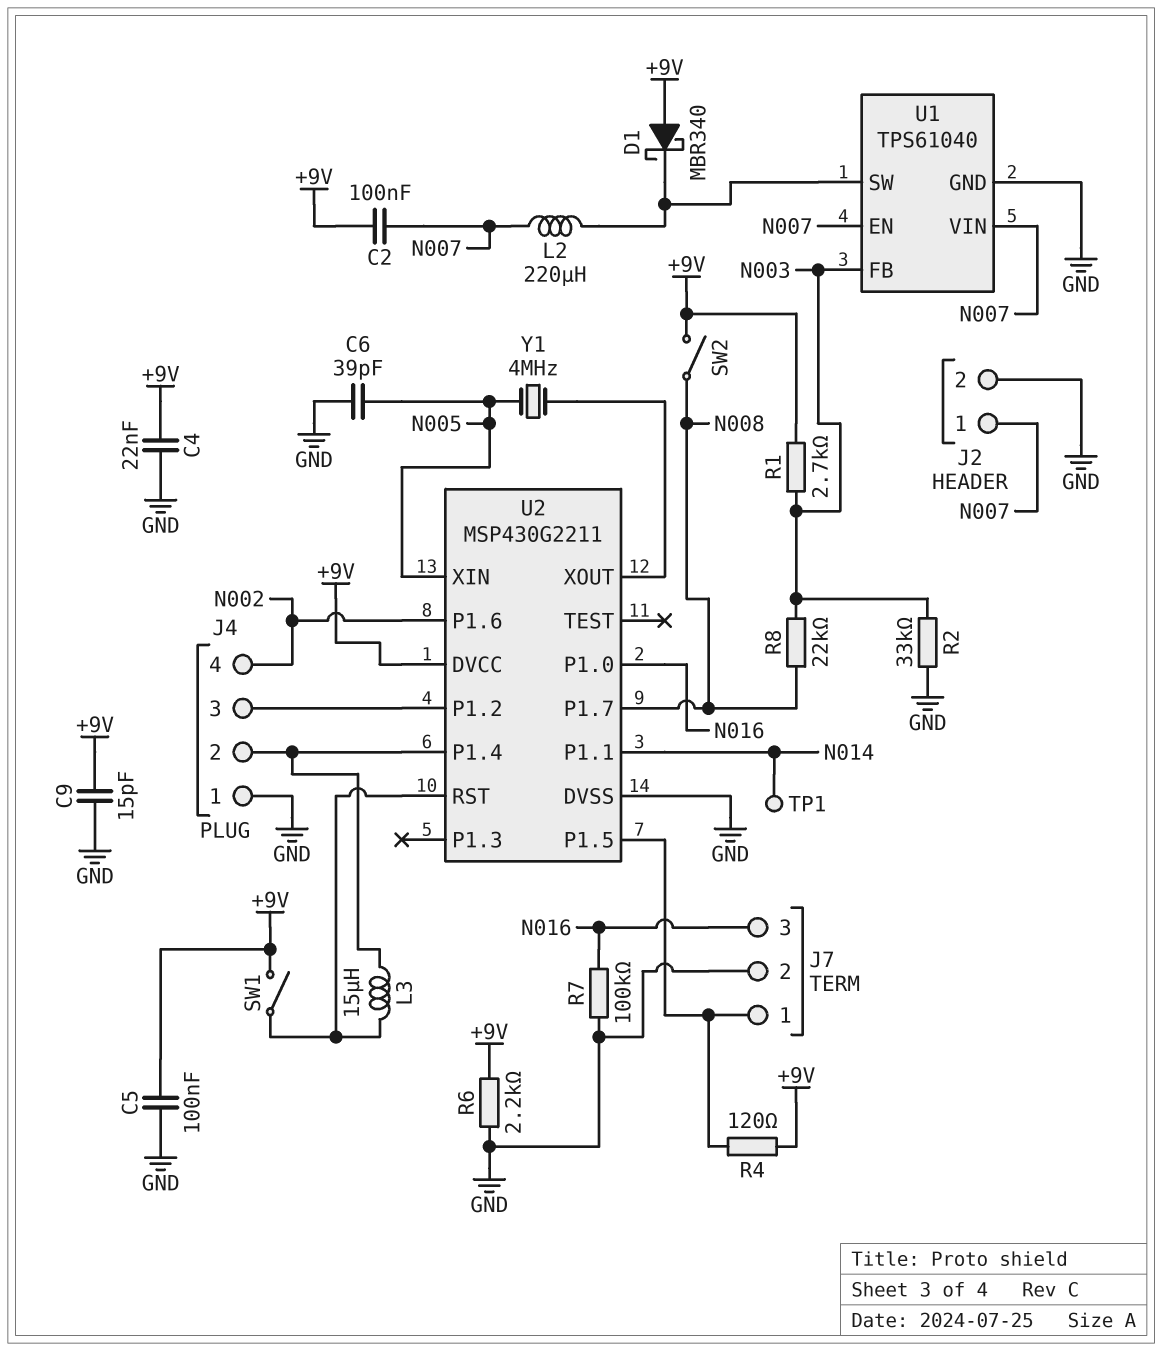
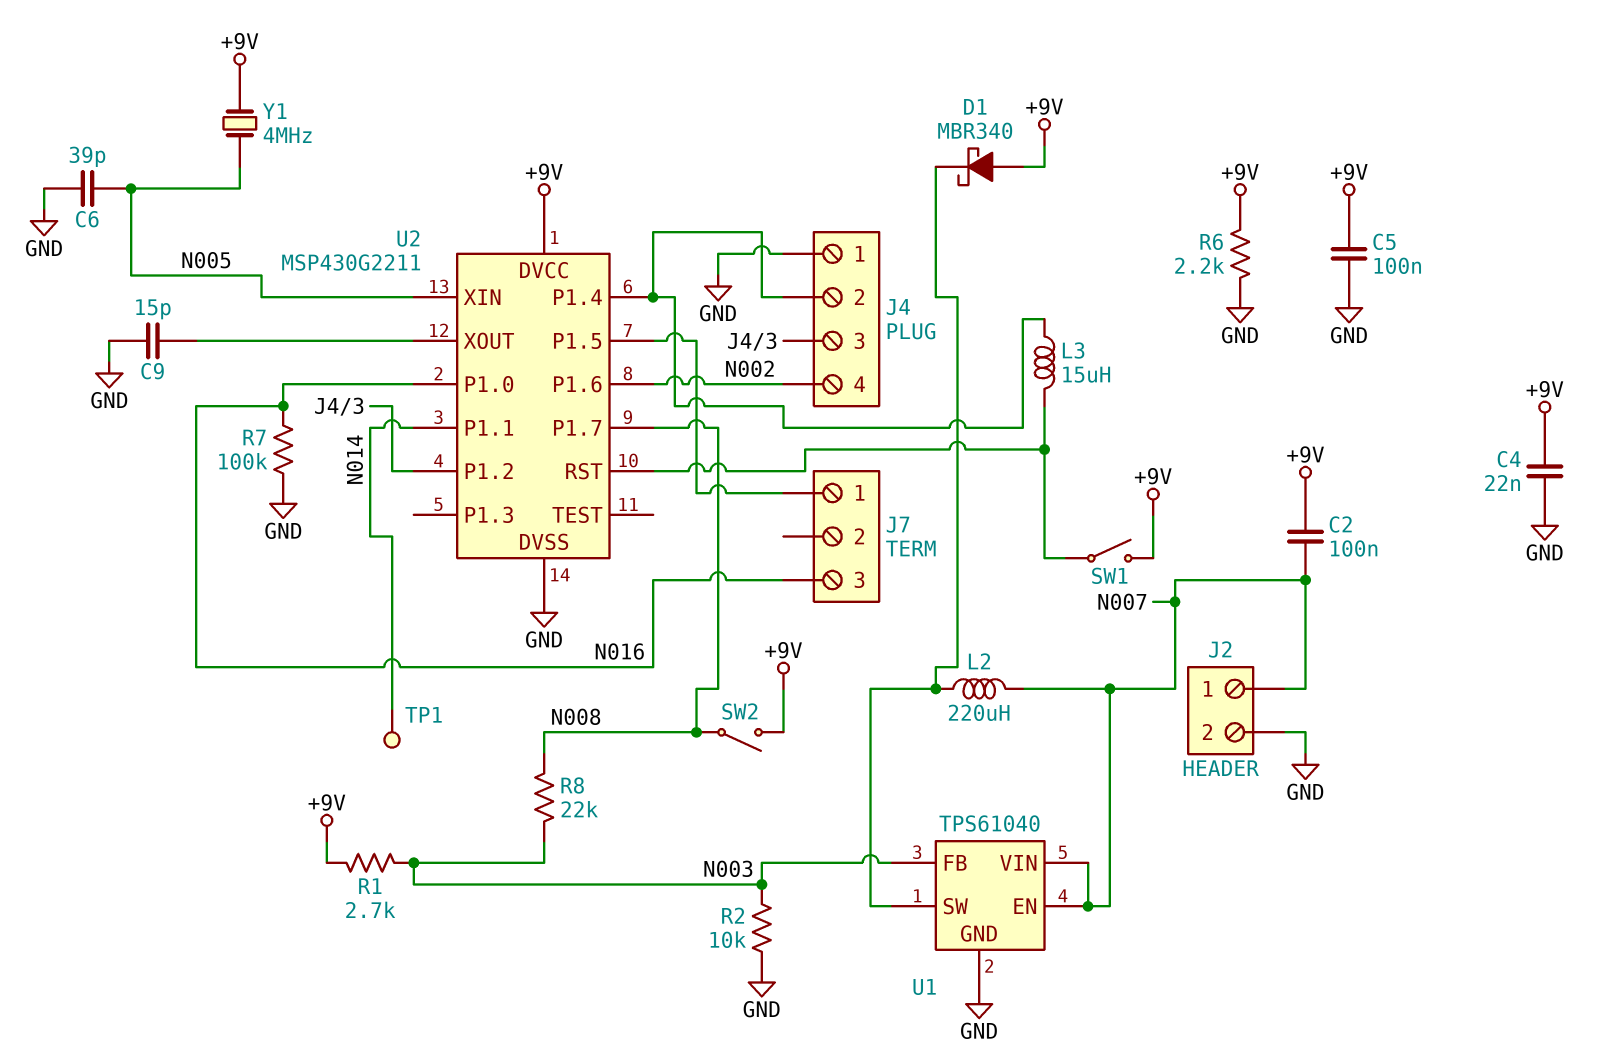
C9: 15pF (+9V, GND) -> 15pF (GND, U2/XOUT)
J7 pin 2: GND -> none
R2: 33k (GND, N003) -> 10k (GND, N003)
R4: 120 (+9V, J7/1) -> none
Y1: 4MHz (N005, U2/XOUT) -> 4MHz (+9V, N005)

